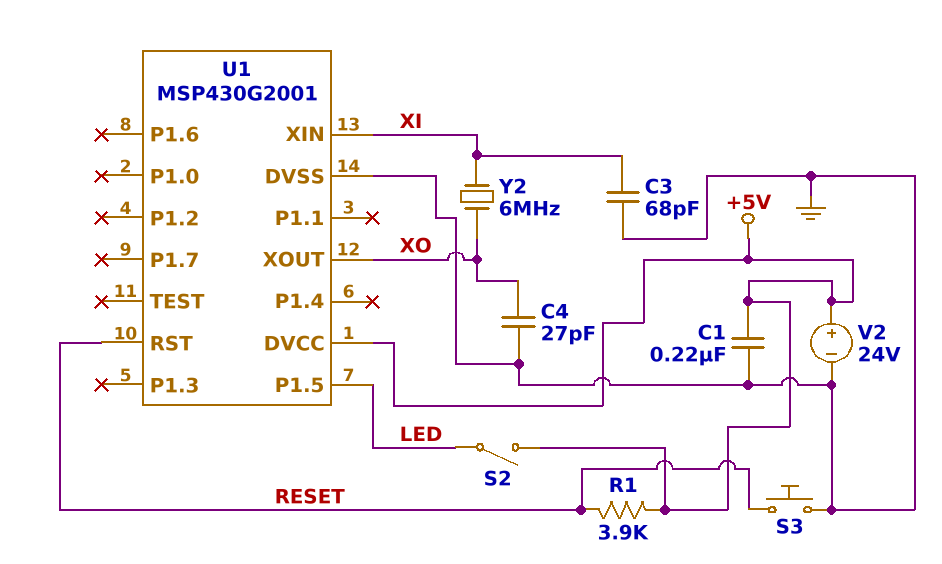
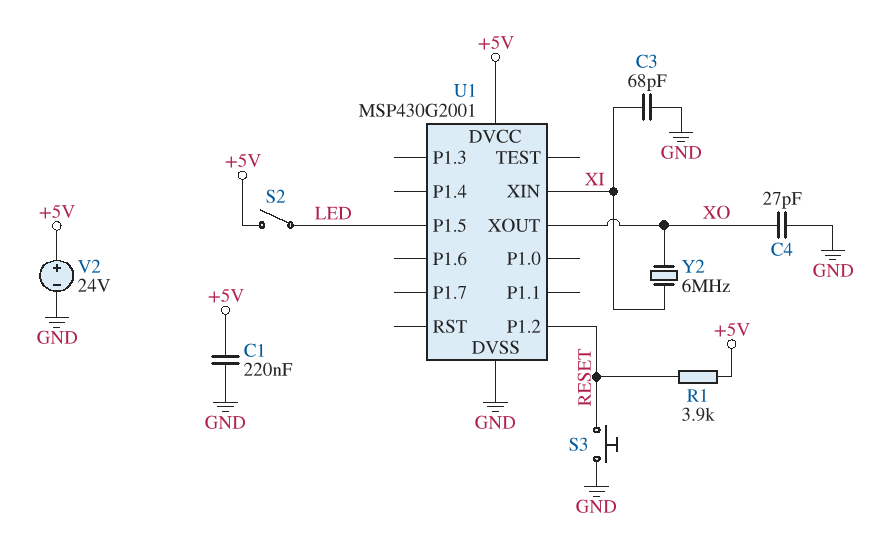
U1 pin P1.2: none -> RESET
U1 pin RST: RESET -> none

